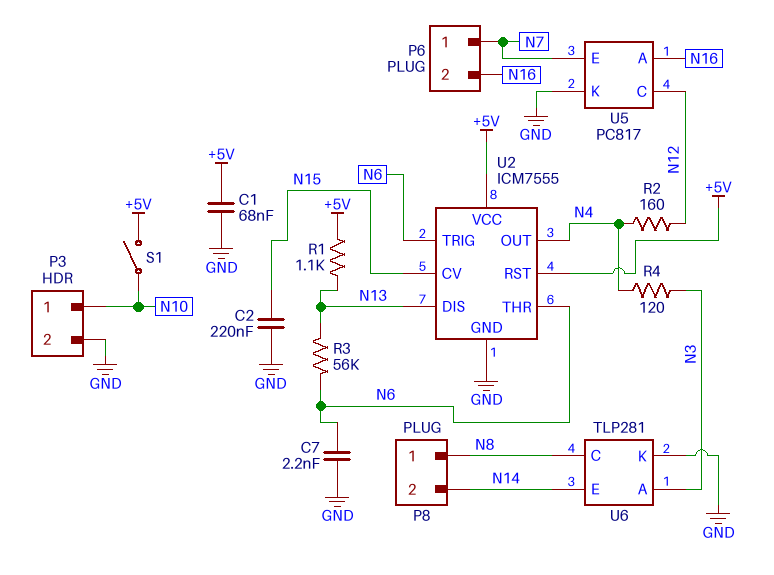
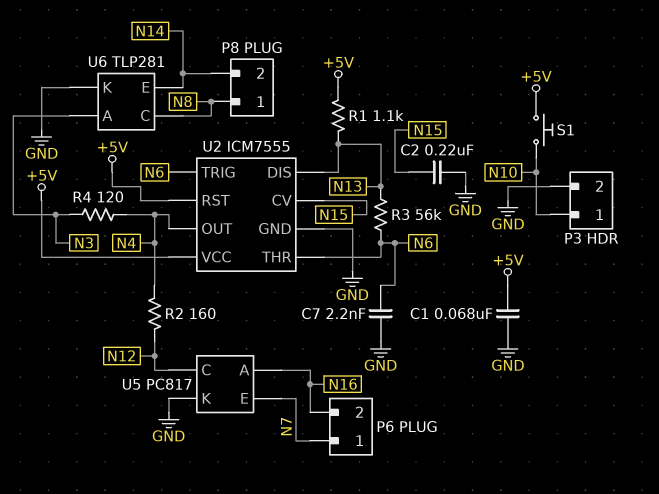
S1: switch (+5V, N10) -> button (+5V, N10)

